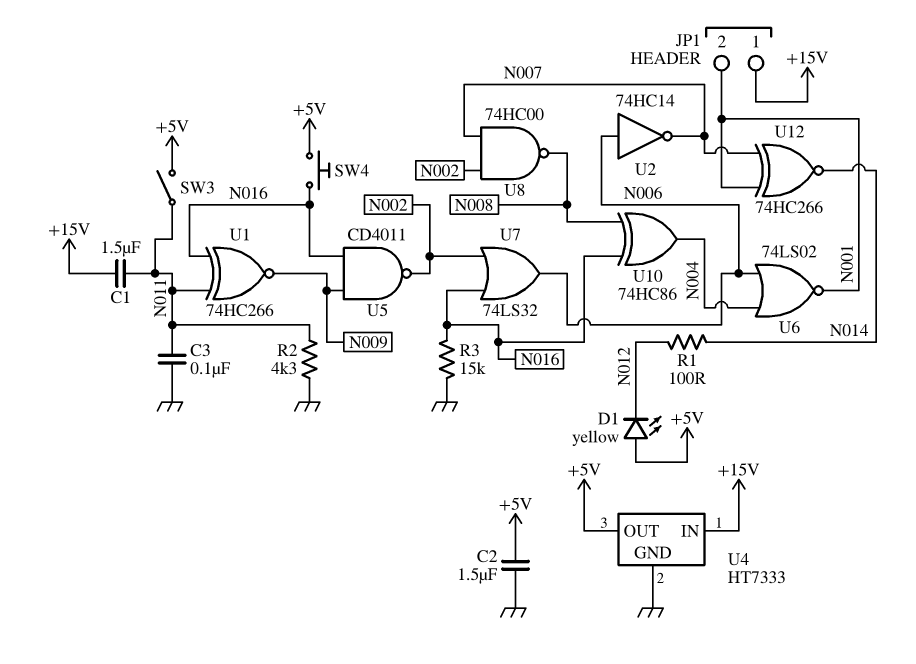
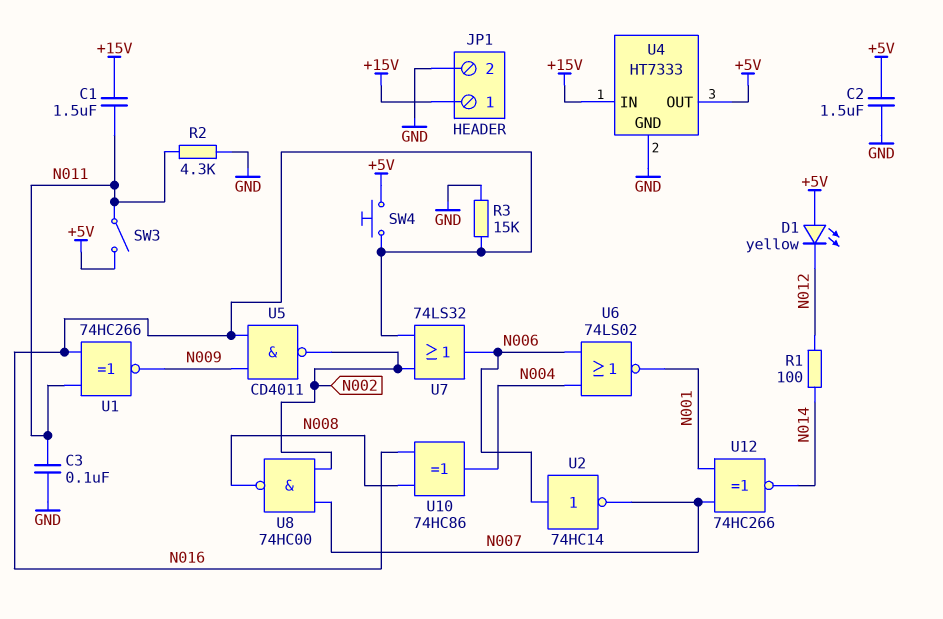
JP1 pin 2: N001 -> GND

